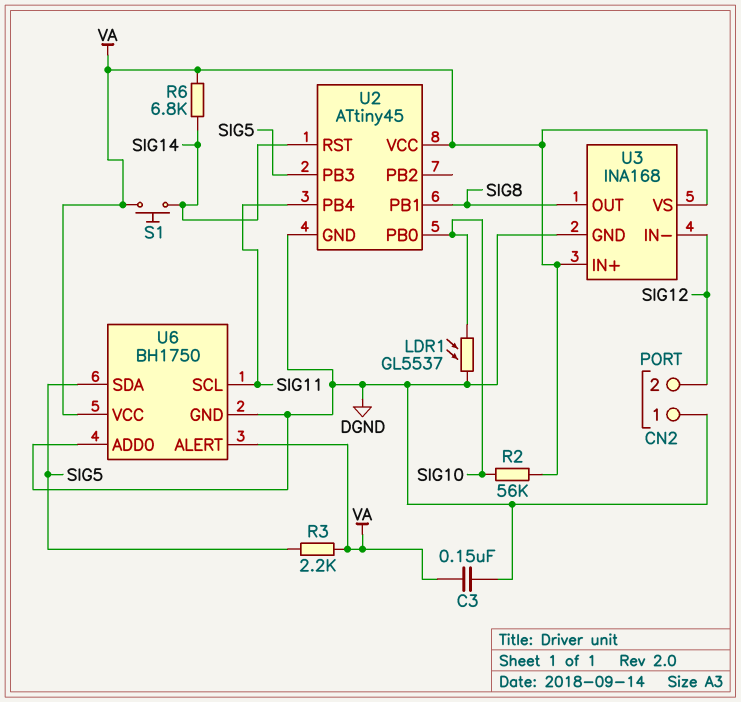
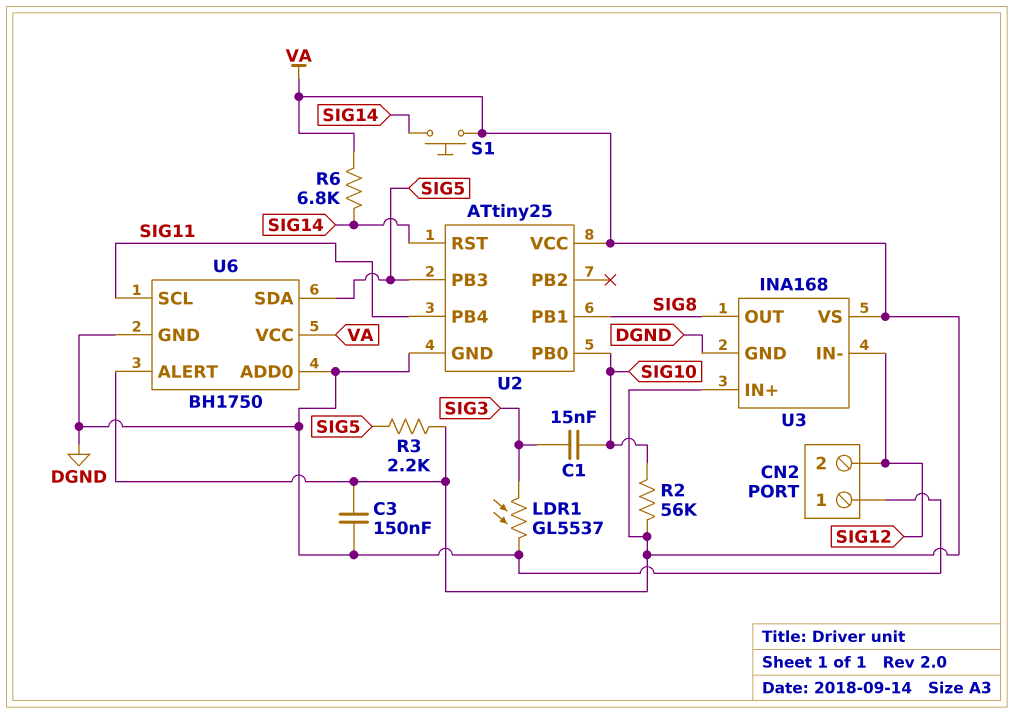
C1: none -> 15nF (SIG3, SIG10)
LDR1: GL5537 (DGND, SIG10) -> GL5537 (DGND, SIG3)
U2: ATtiny45 -> ATtiny25

